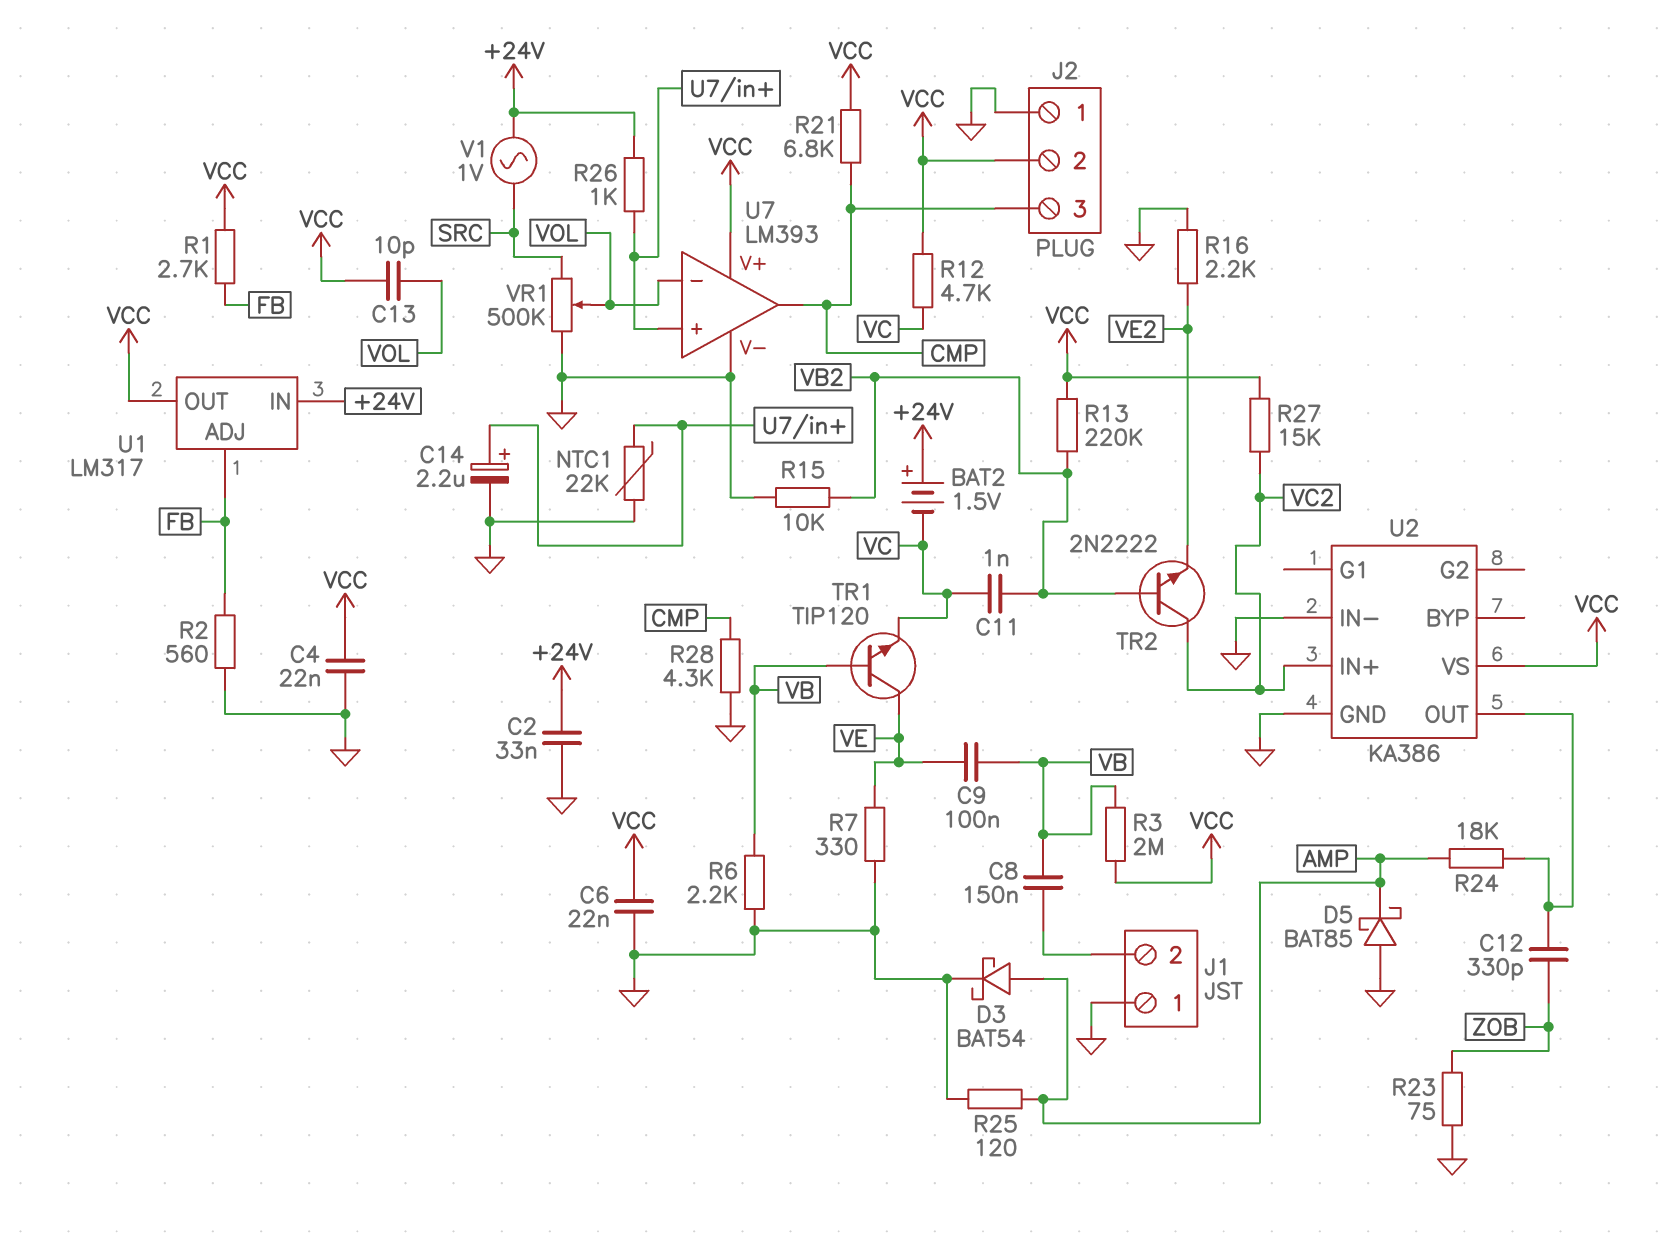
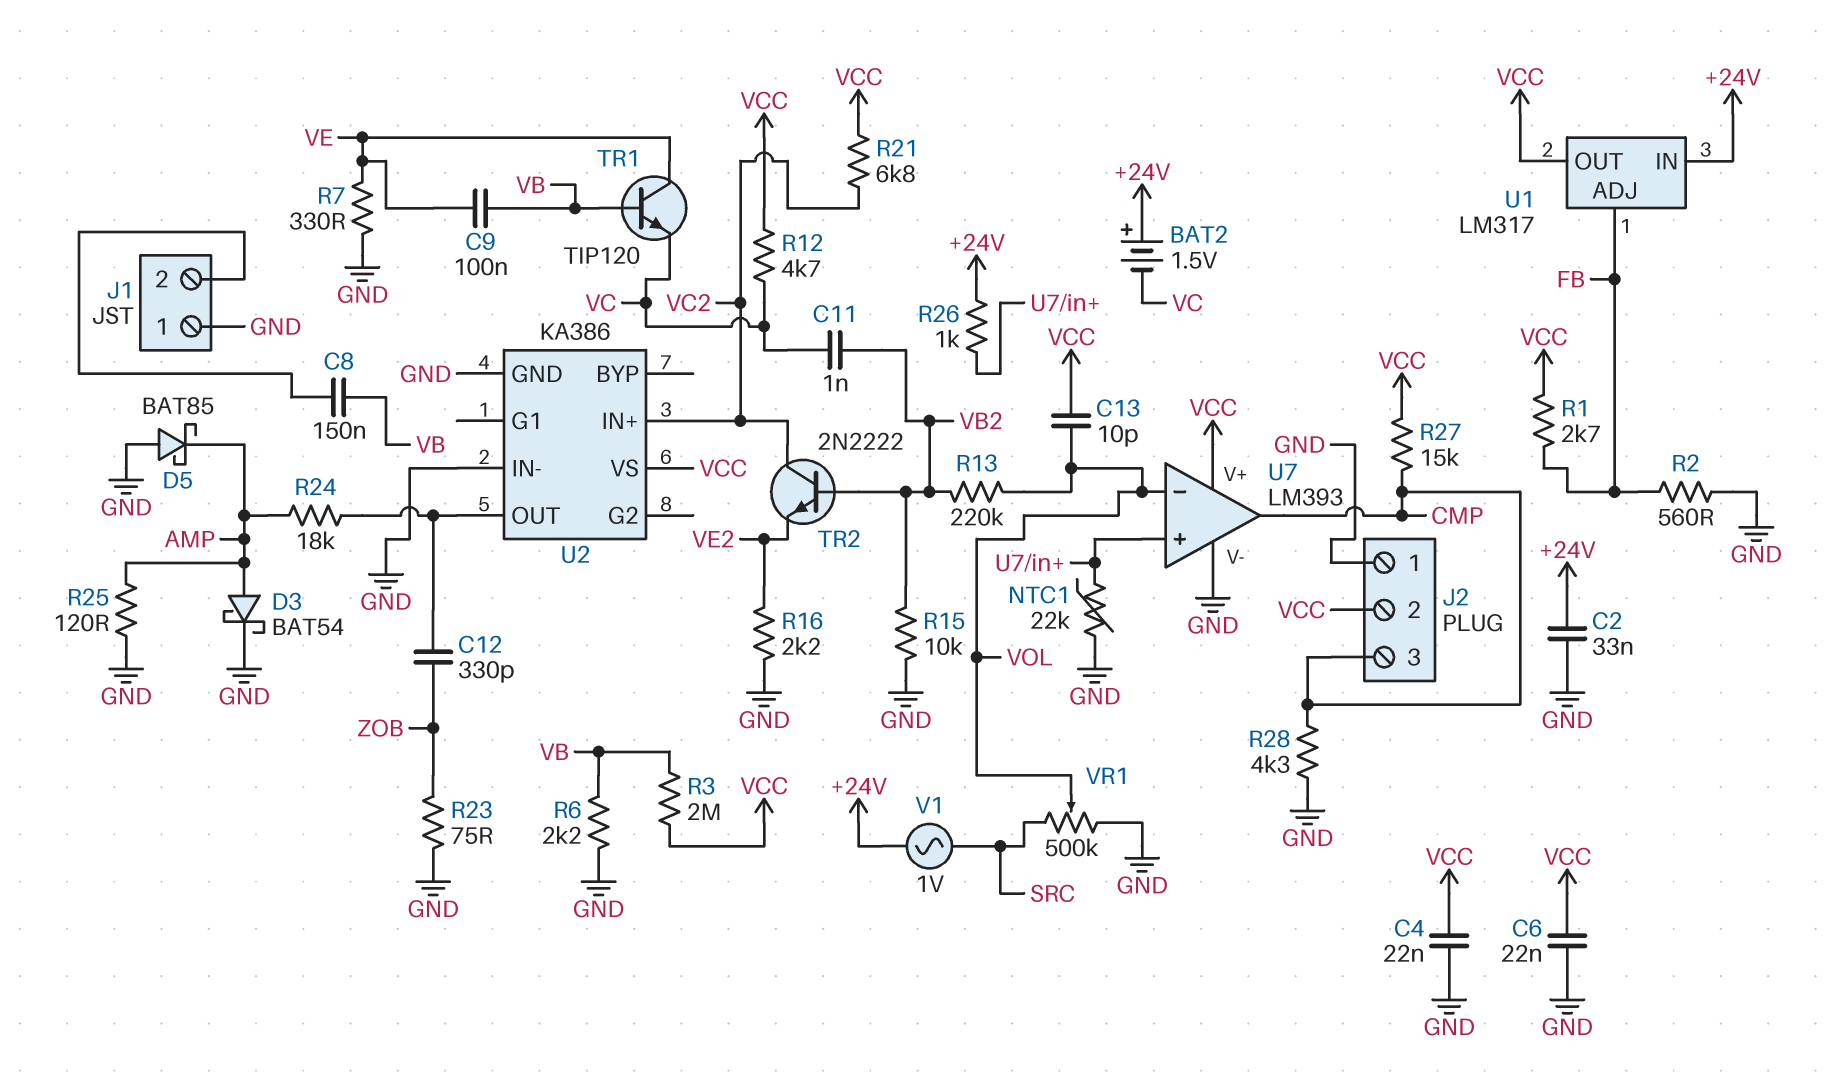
C14: 2.2uF (plus U7/in+, minus GND) -> none
R13: 220k (VB2, VCC) -> 220k (VB2, VOL)
R21: 6.8k (CMP, VCC) -> 6.8k (VC2, VCC)
R27: 15k (VC2, VCC) -> 15k (CMP, VCC)

